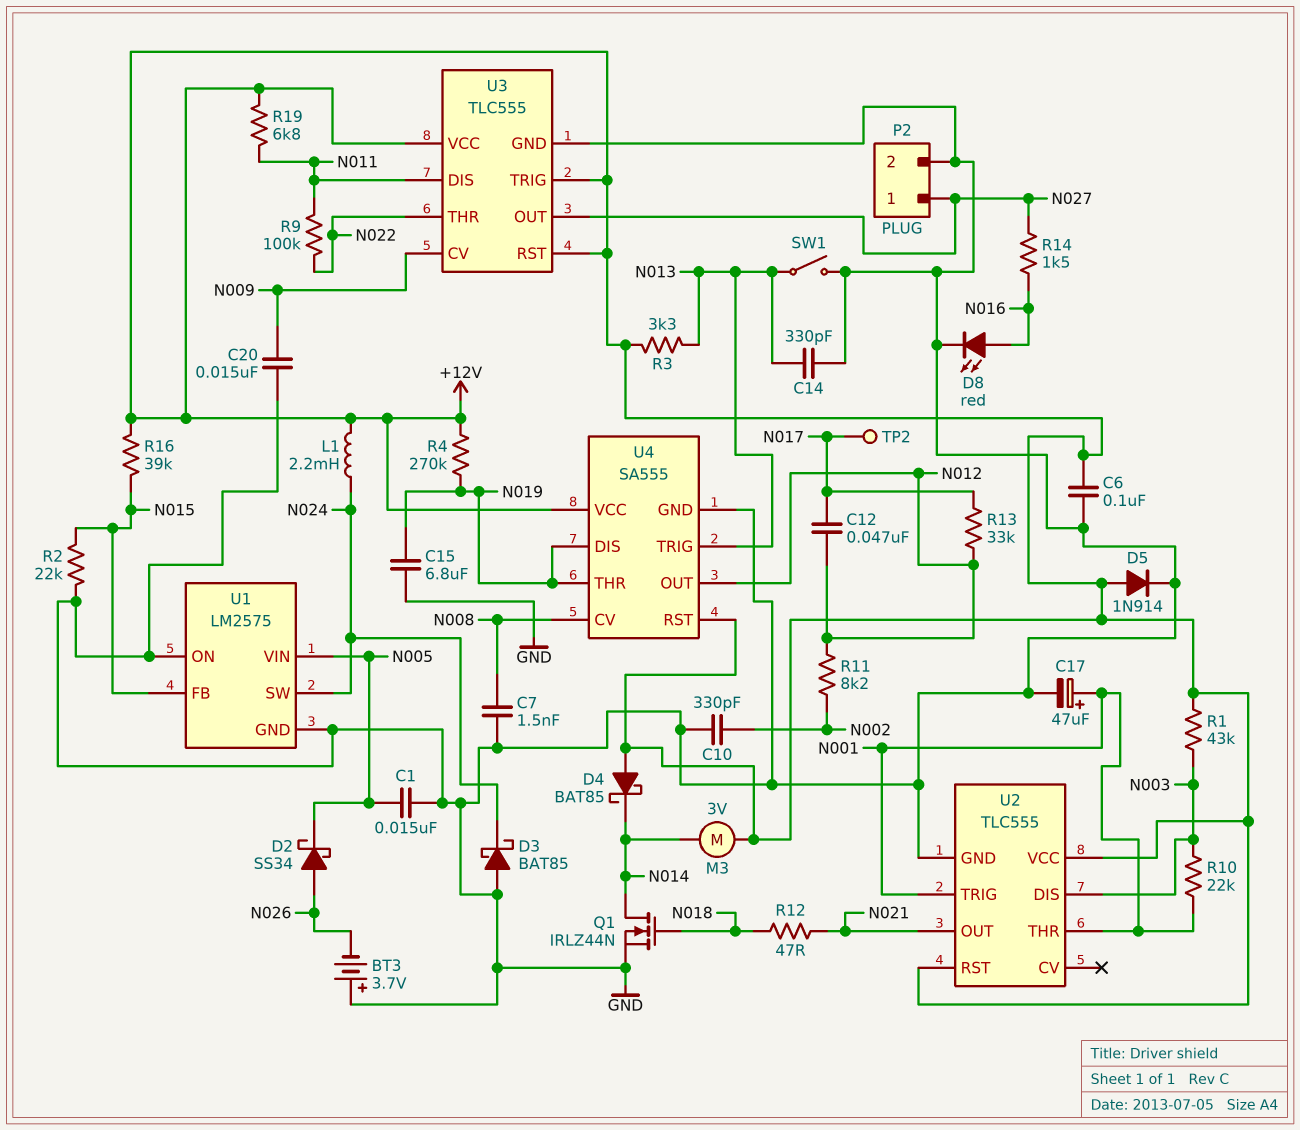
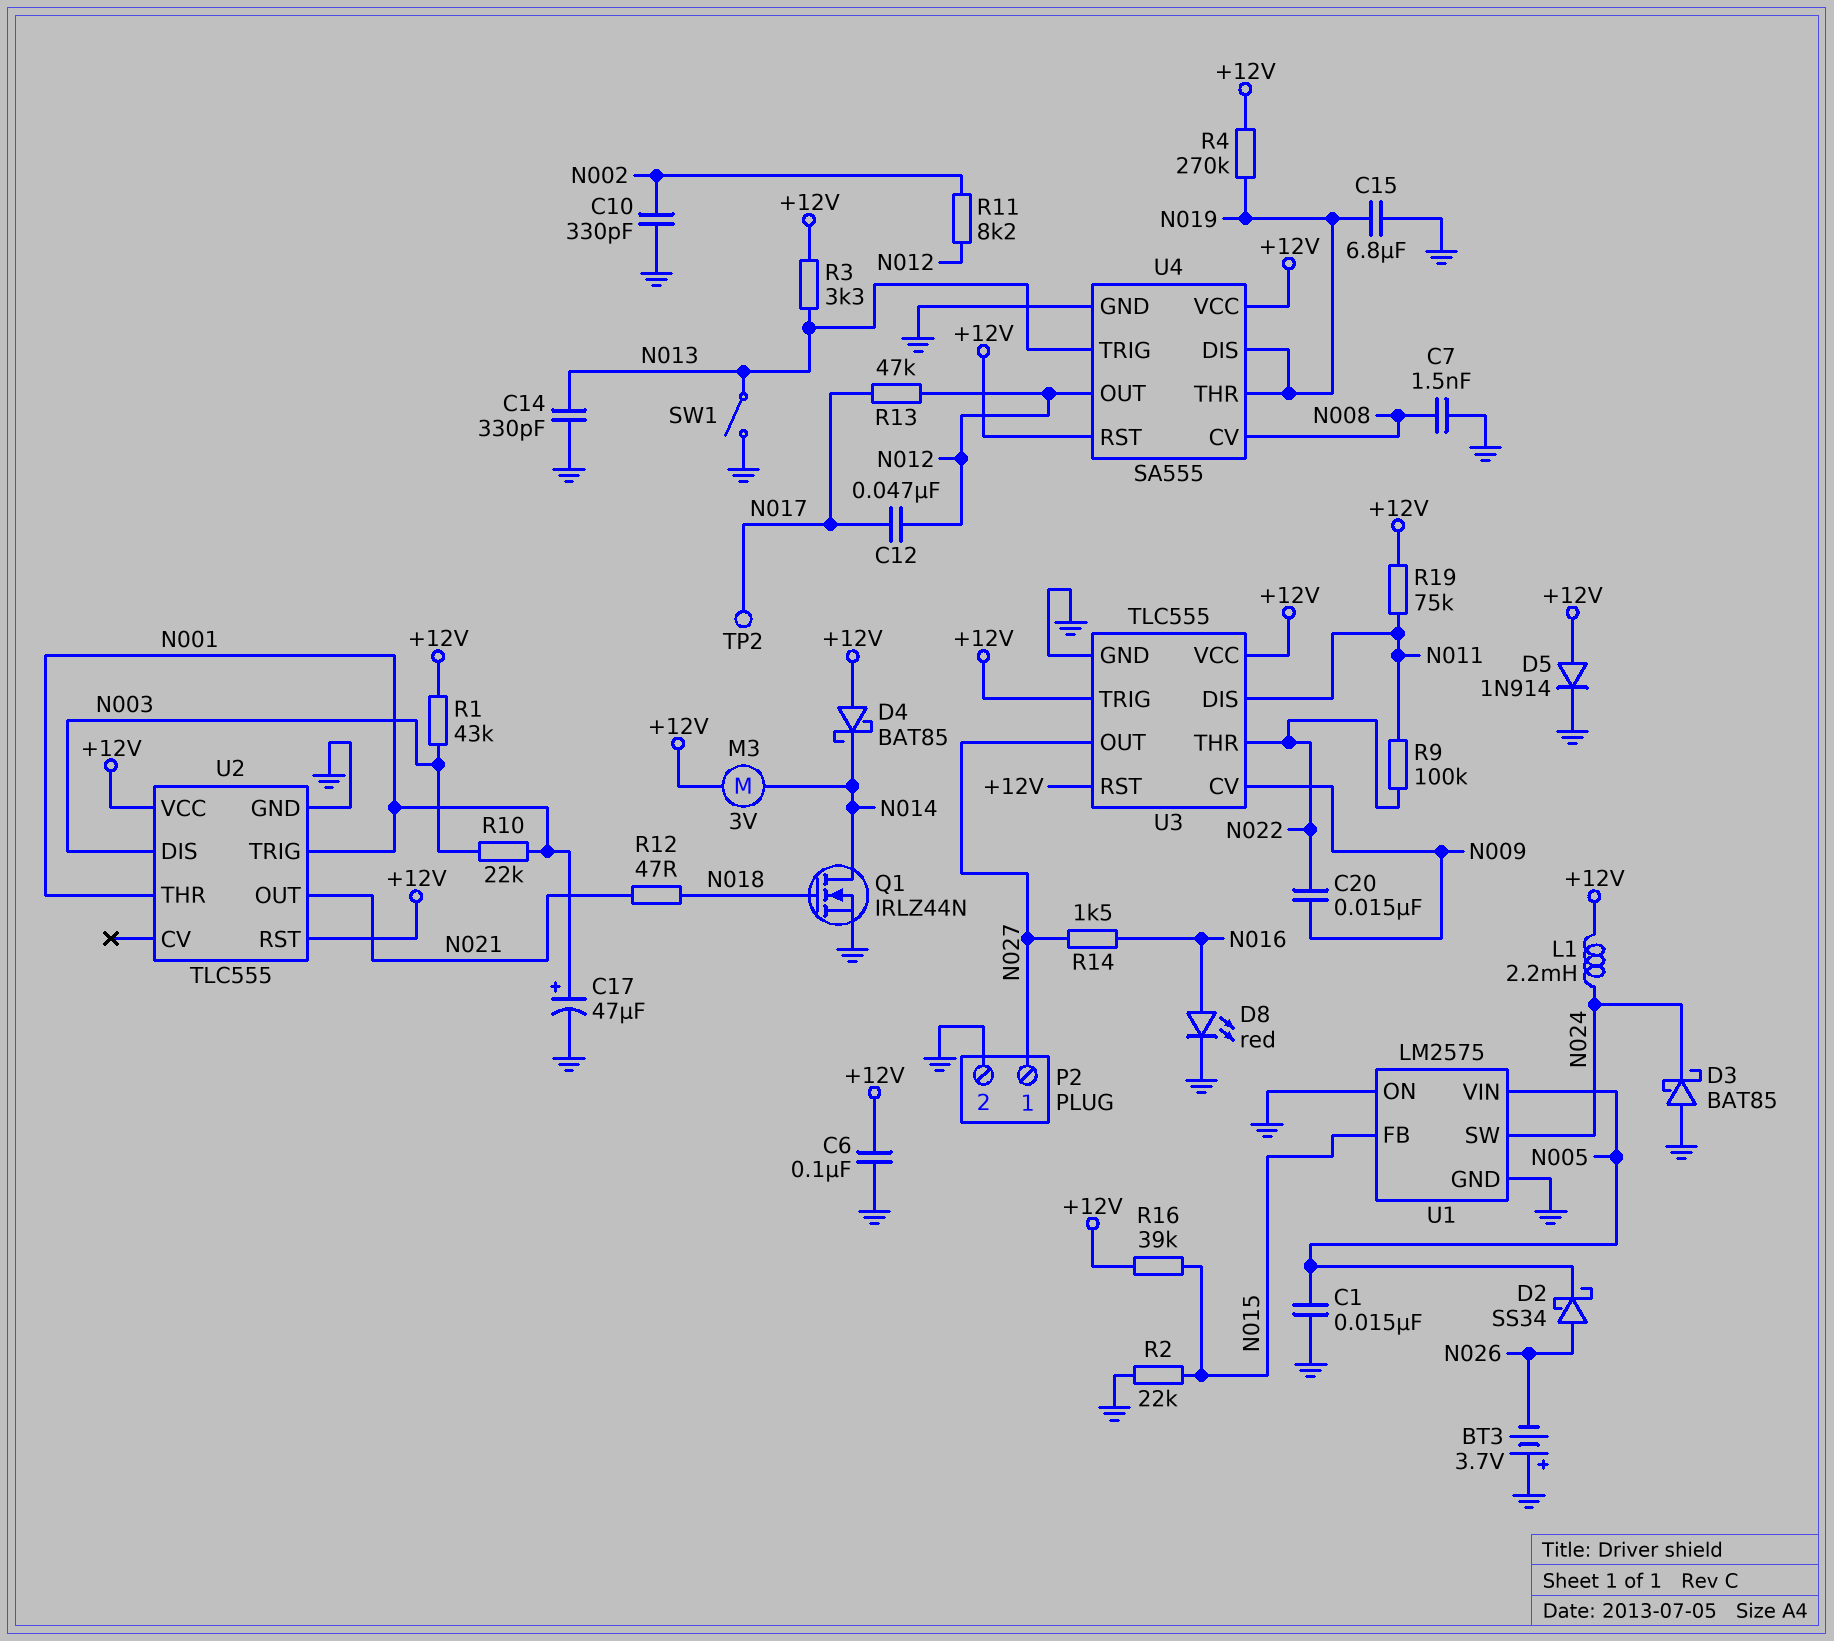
C20: 15nF (GND, N009) -> 15nF (N009, N022)
R13: 33k (N012, N017) -> 47k (N012, N017)
R19: 6.8k (+12V, N011) -> 75k (+12V, N011)

